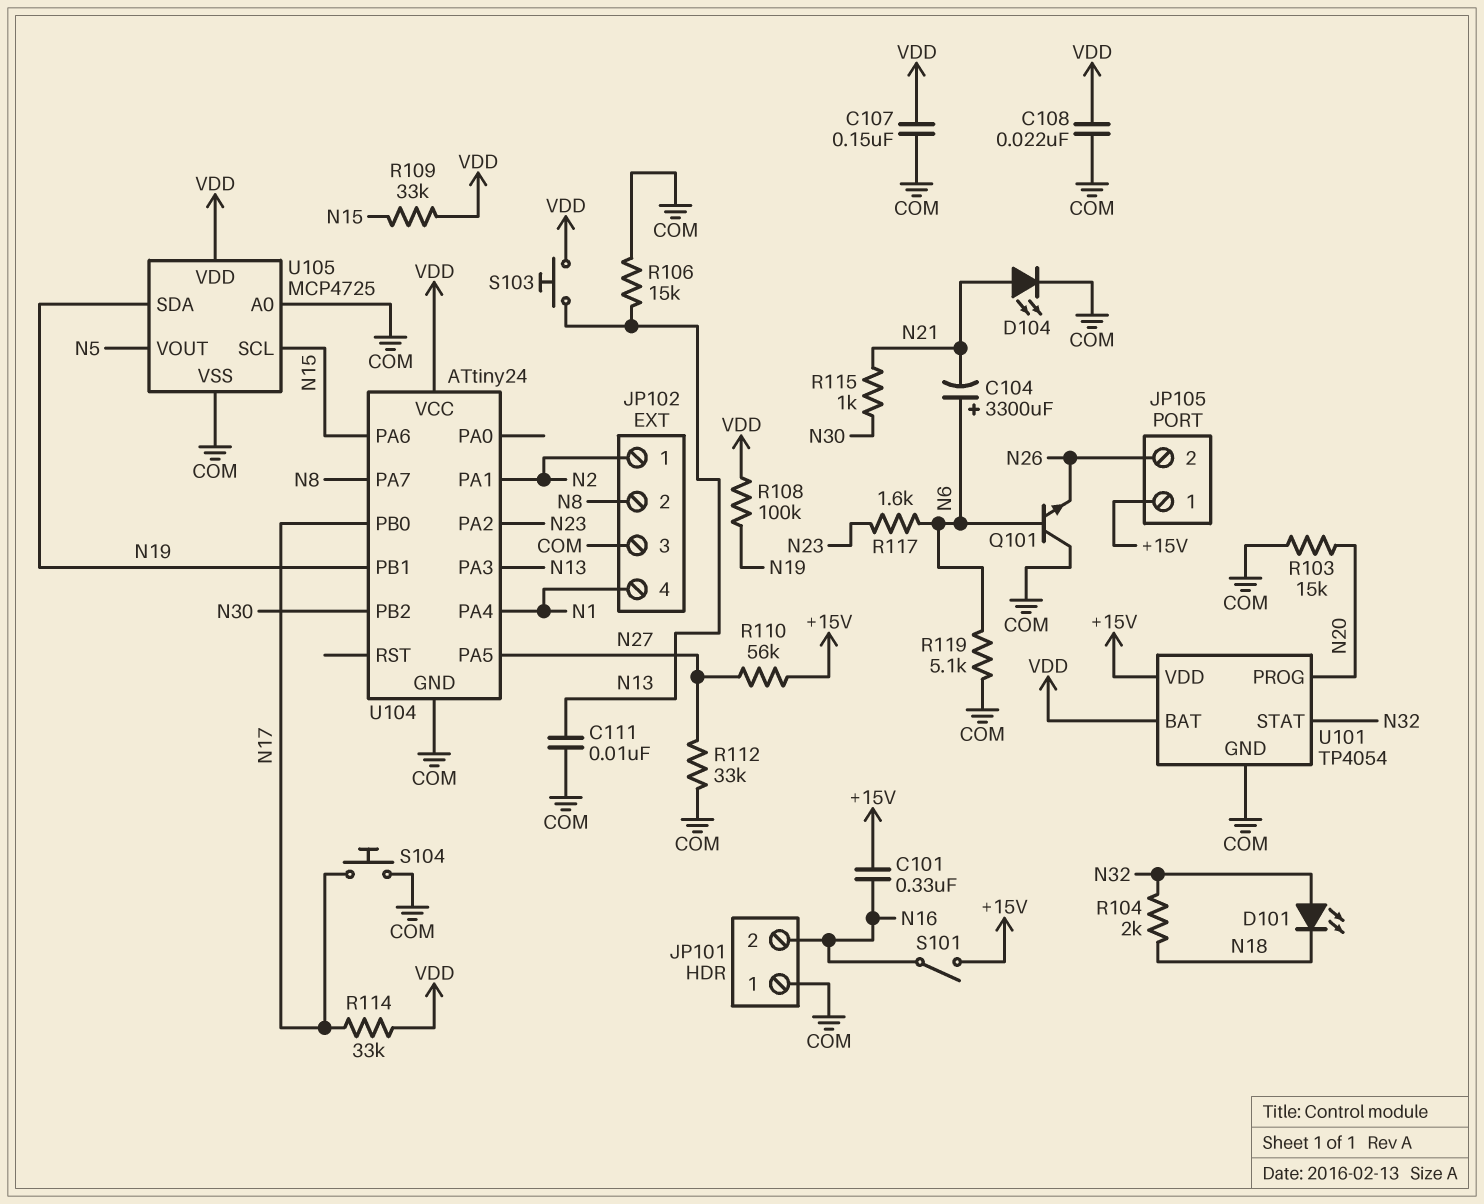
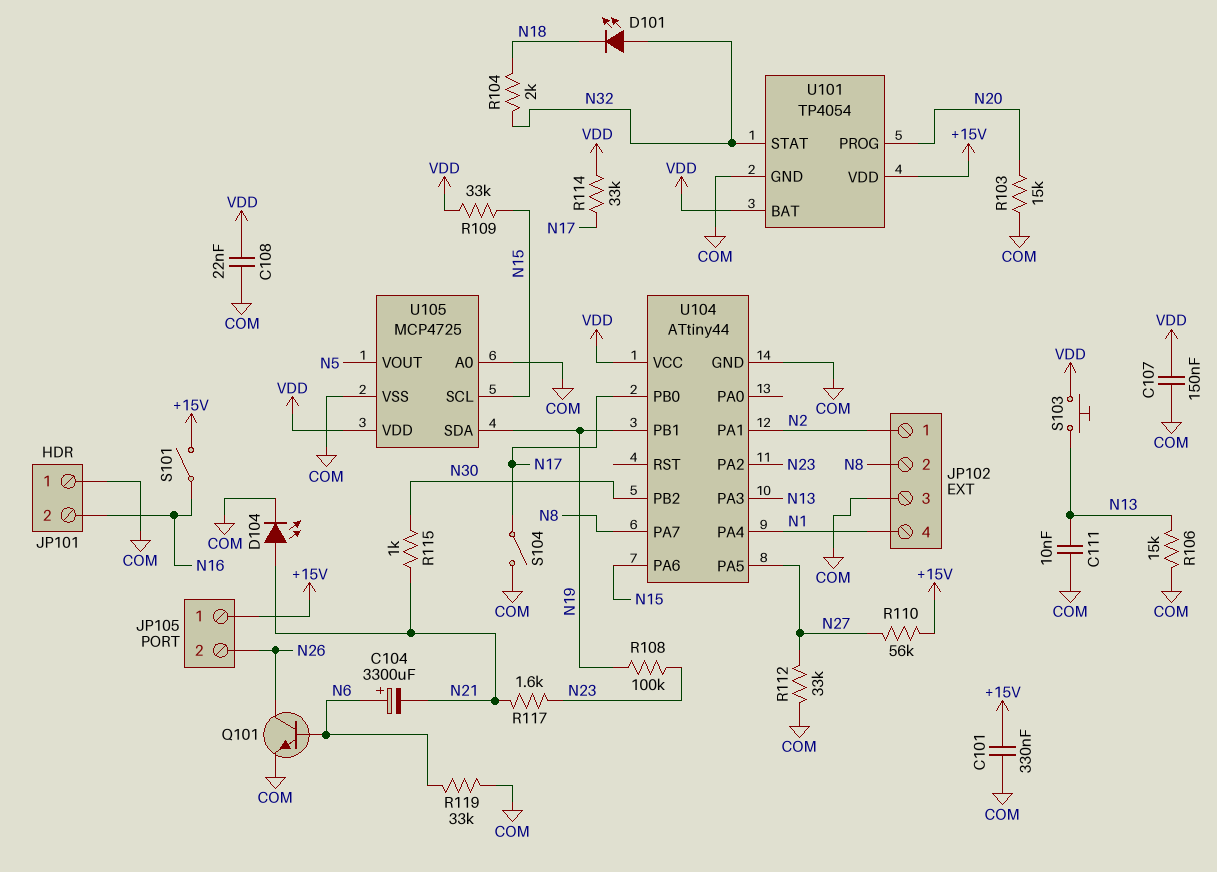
C101: 330nF (+15V, N16) -> 330nF (+15V, COM)
Q101: NPN (B N6, C COM, E N26) -> NPN (B N6, C N26, E COM)
R108: 100k (N19, VDD) -> 100k (N19, N23)
R117: 1.6k (N6, N23) -> 1.6k (N21, N23)
R119: 5.1k (COM, N6) -> 33k (COM, N6)
S104: button (COM, N17) -> switch (COM, N17)
U104: ATtiny24 -> ATtiny44

